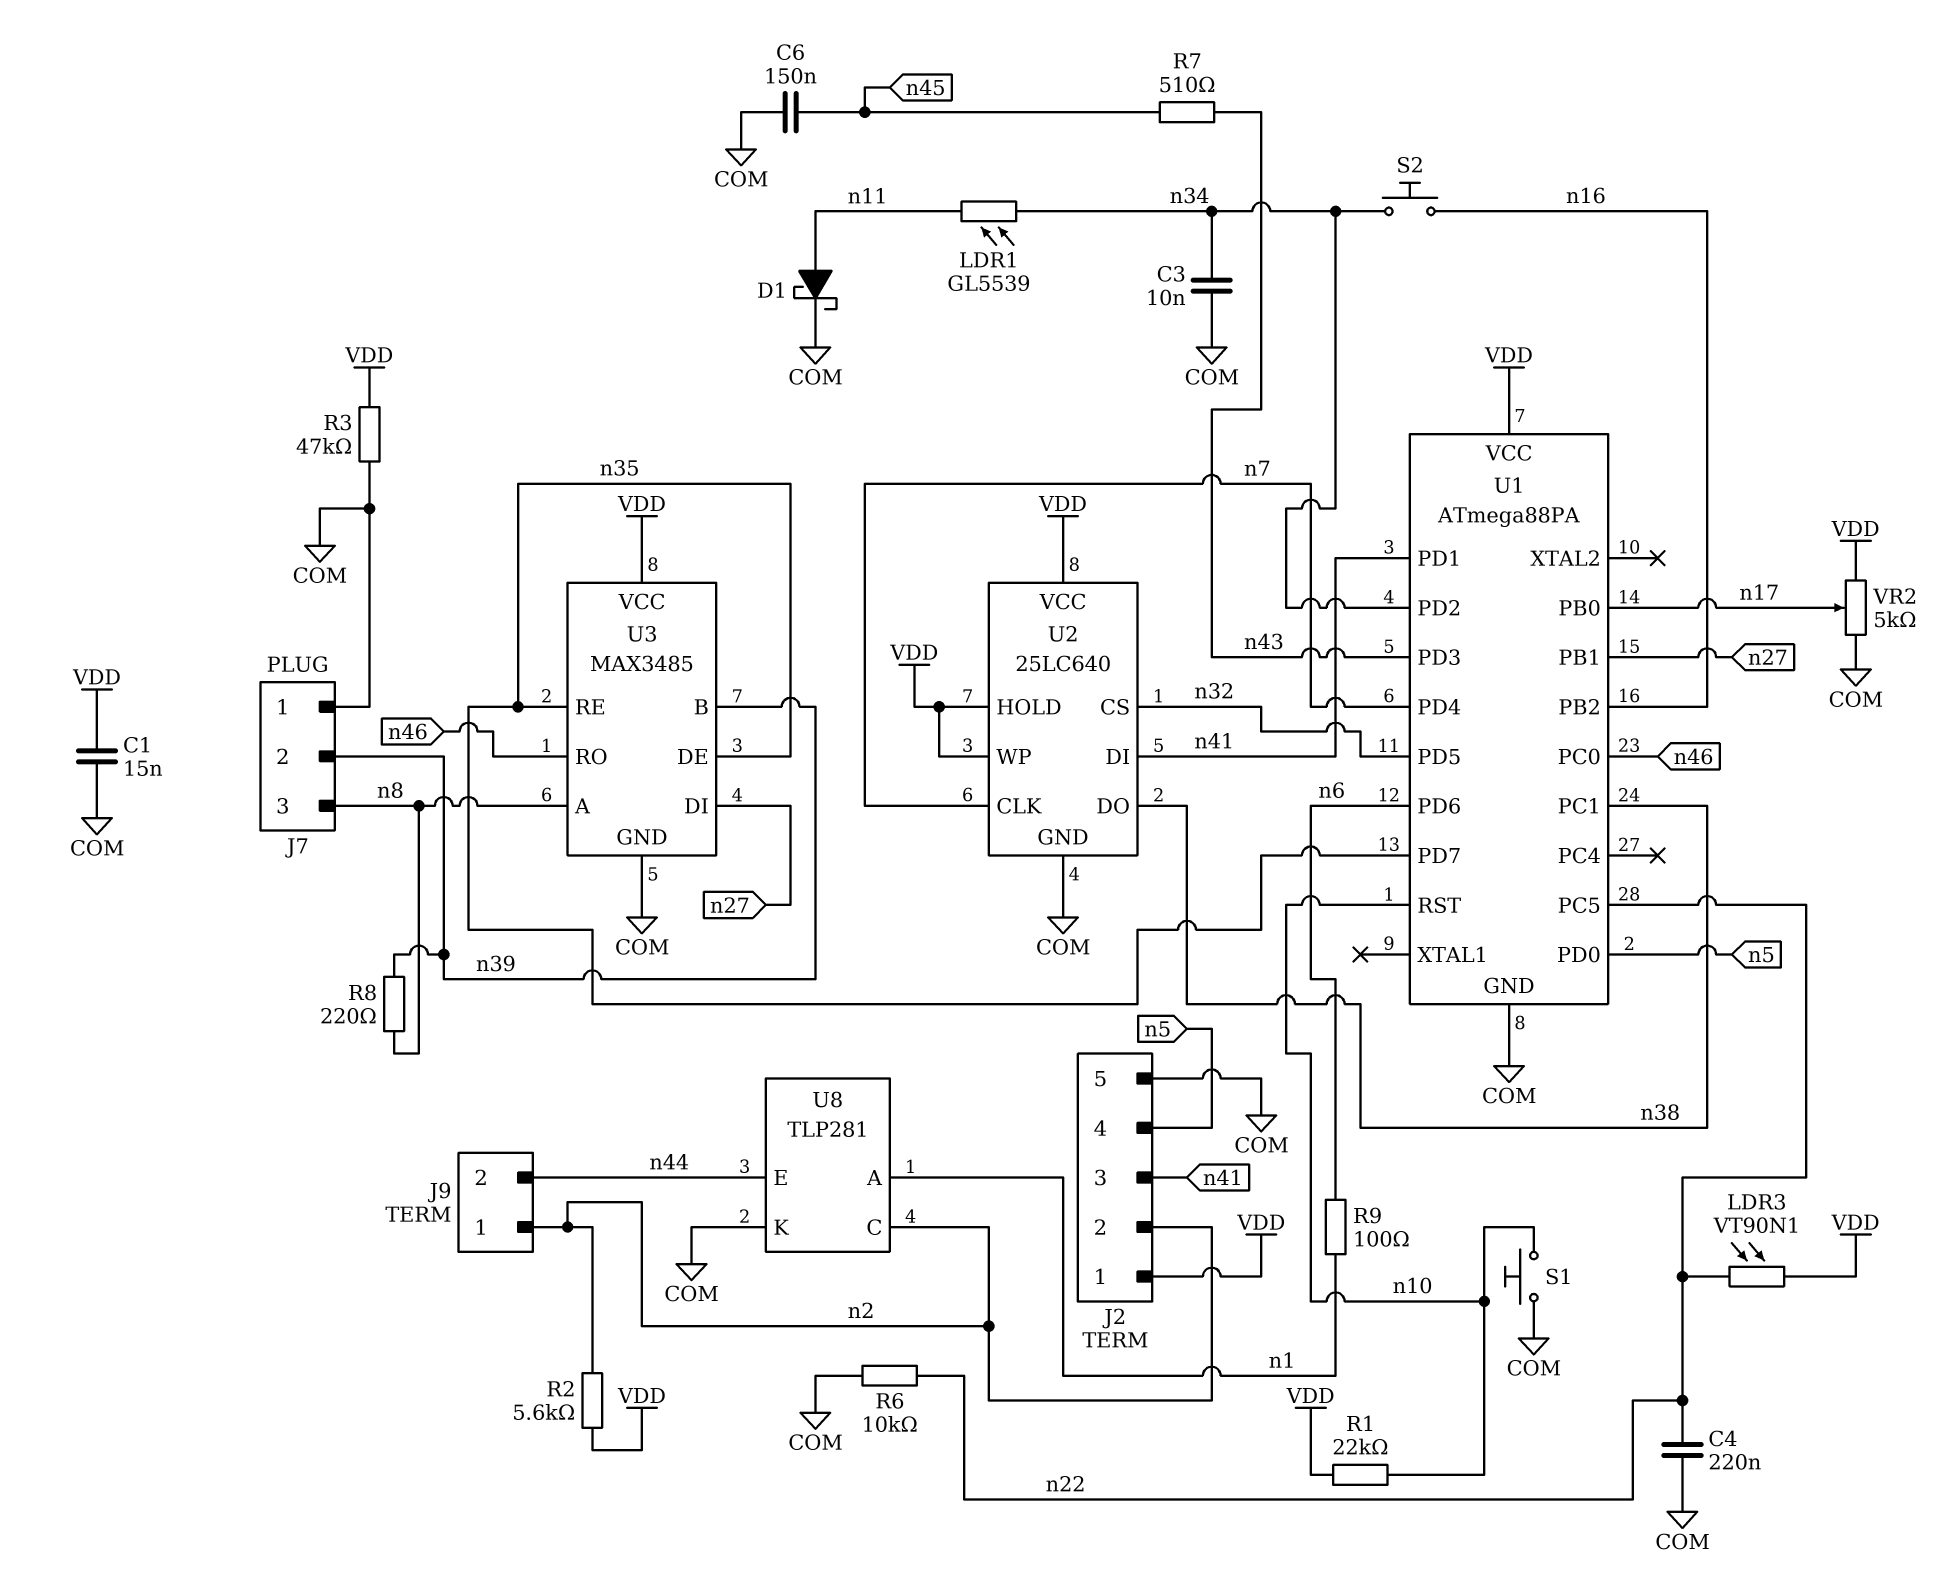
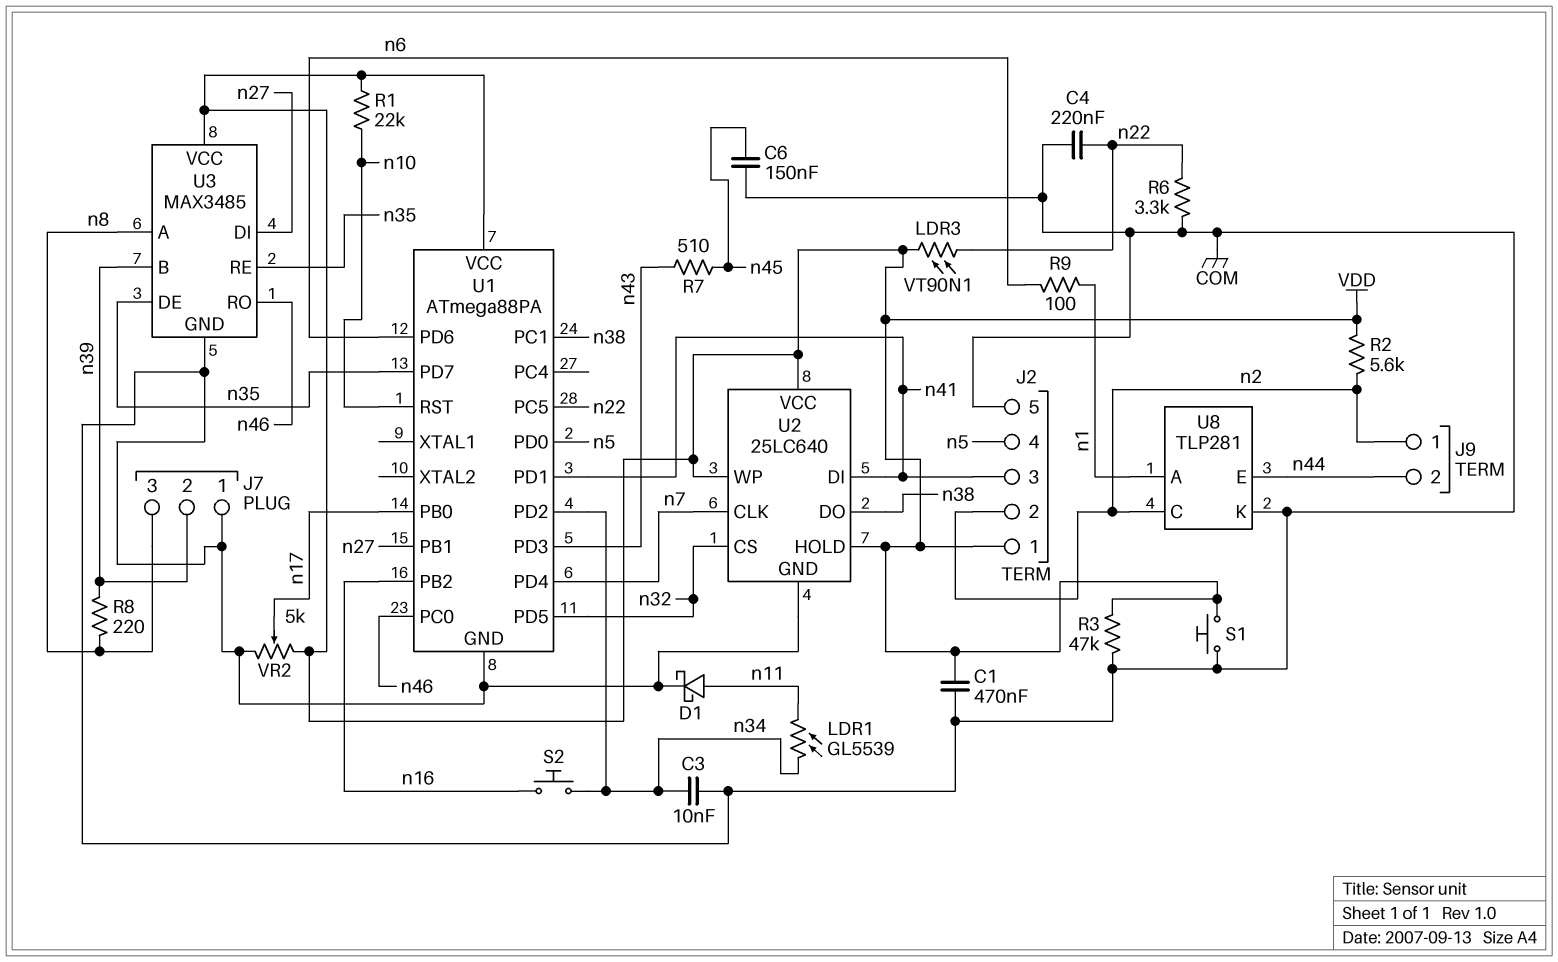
C1: 15nF (COM, VDD) -> 470nF (COM, VDD)
R6: 10k (COM, n22) -> 3.3k (COM, n22)
S1: button (COM, n10) -> button (COM, VDD)

